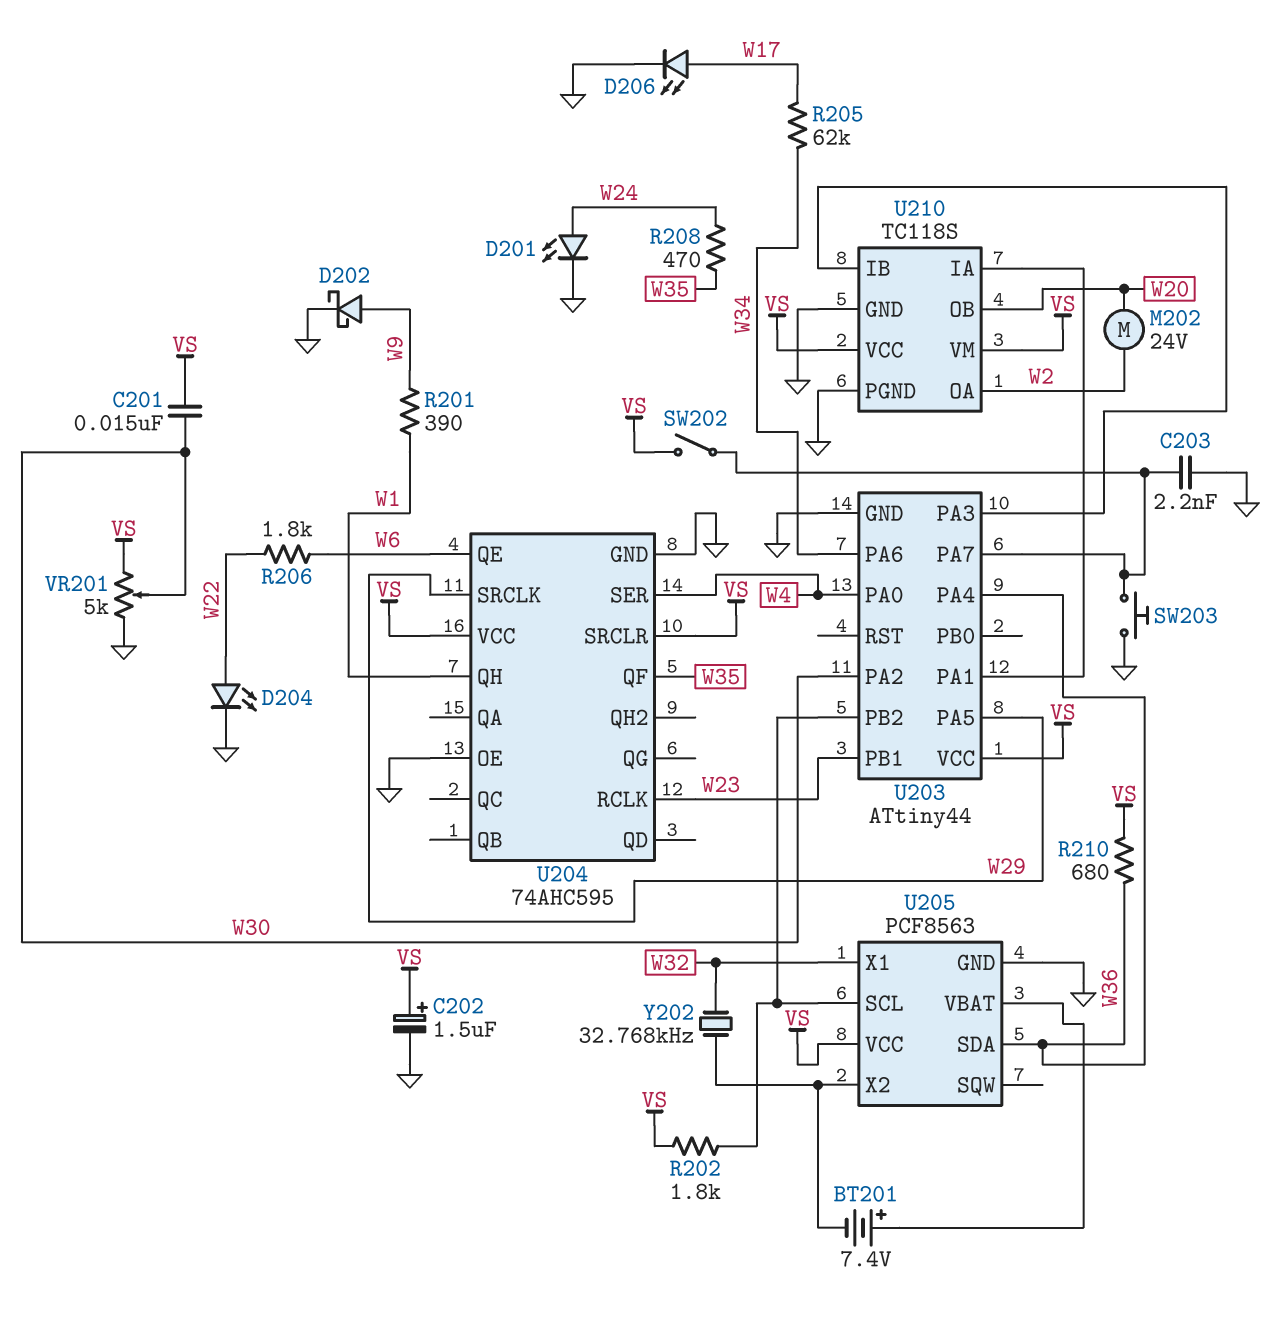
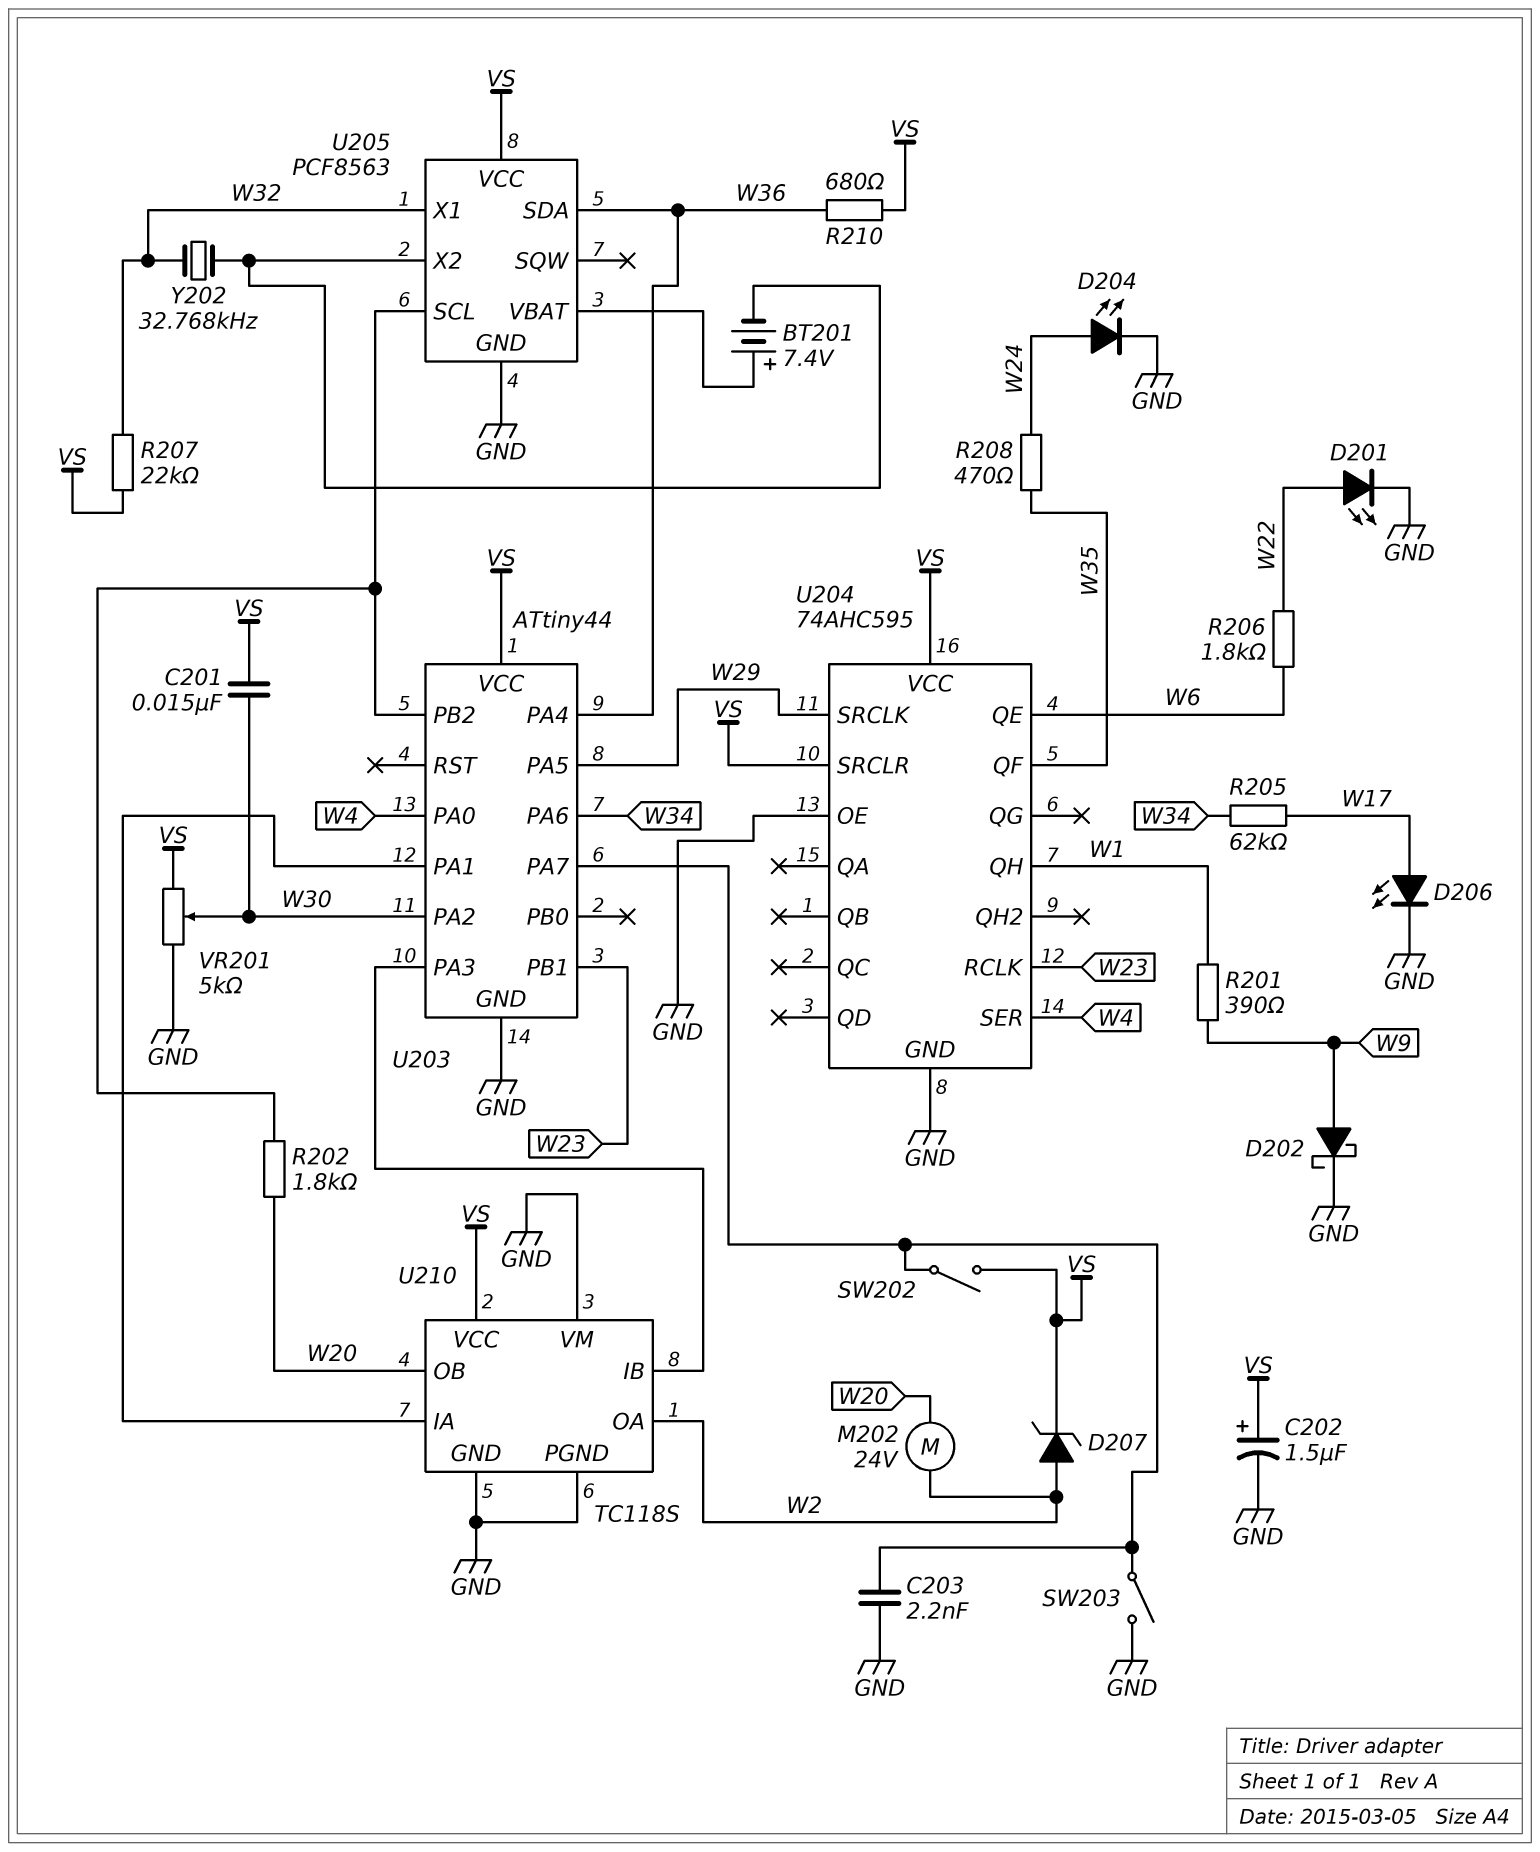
D201: LED (A W24, K GND) -> LED (A W22, K GND)
D204: LED (A W22, K GND) -> LED (A W24, K GND)
D207: none -> zener (A W2, K VS)
R202: 1.8k (U203/PB2, VS) -> 1.8k (U203/PB2, W20)
R207: none -> 22k (VS, W32)
SW203: button (GND, U203/PA7) -> switch (GND, U203/PA7)
U210 pin VM: VS -> GND

